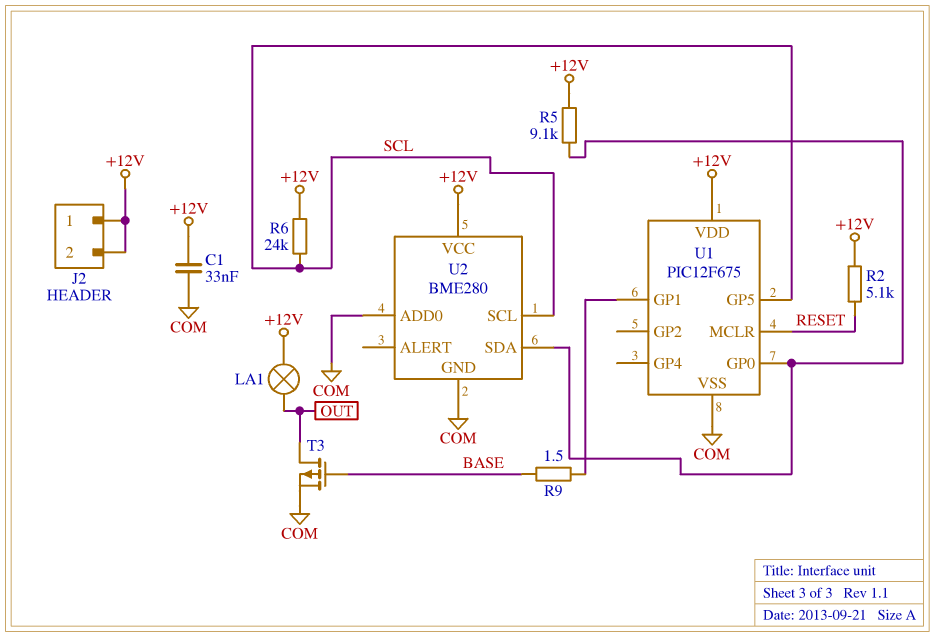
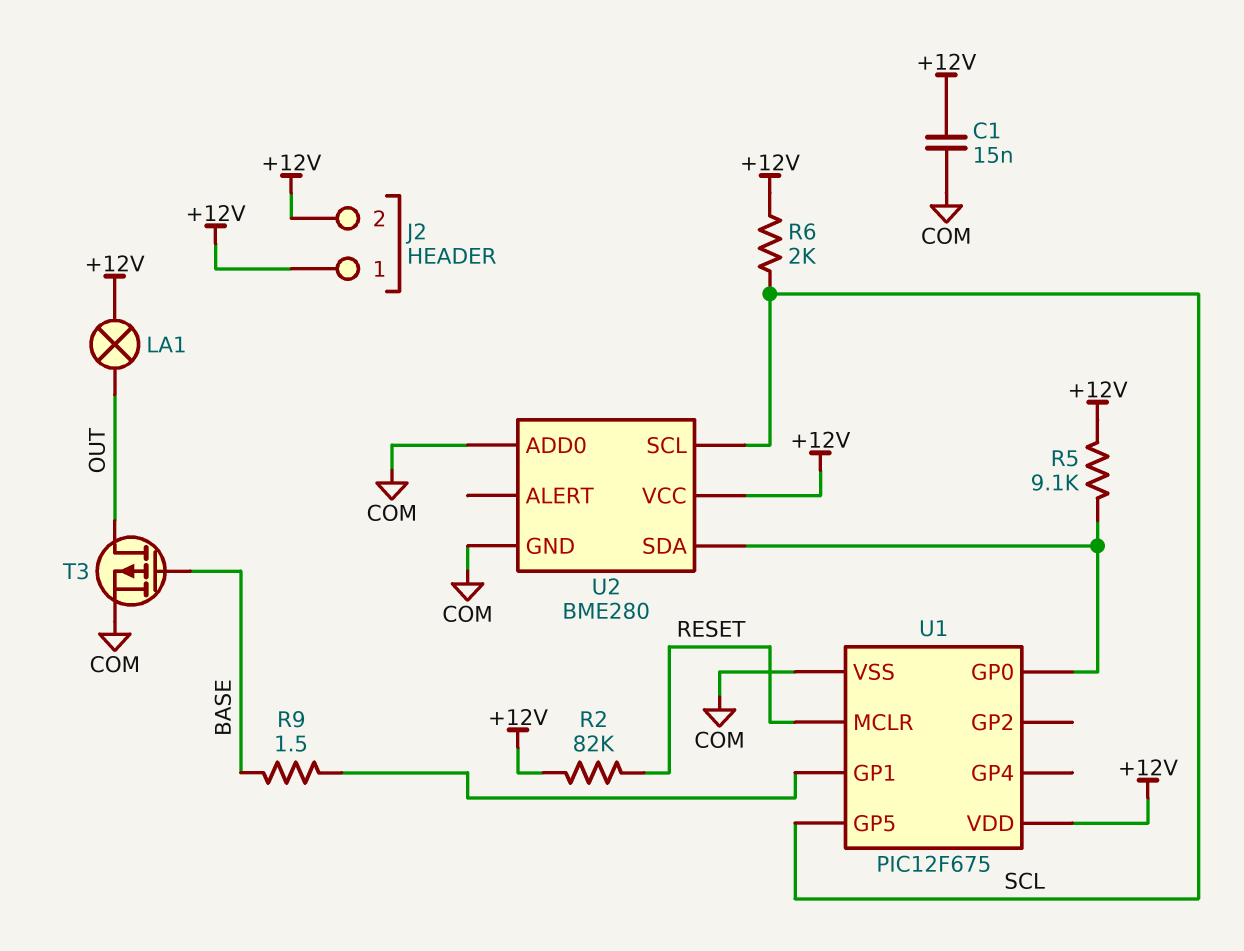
C1: 33nF (+12V, COM) -> 15nF (+12V, COM)
R2: 5.1k (+12V, RESET) -> 82k (+12V, RESET)
R6: 24k (+12V, SCL) -> 2k (+12V, SCL)

